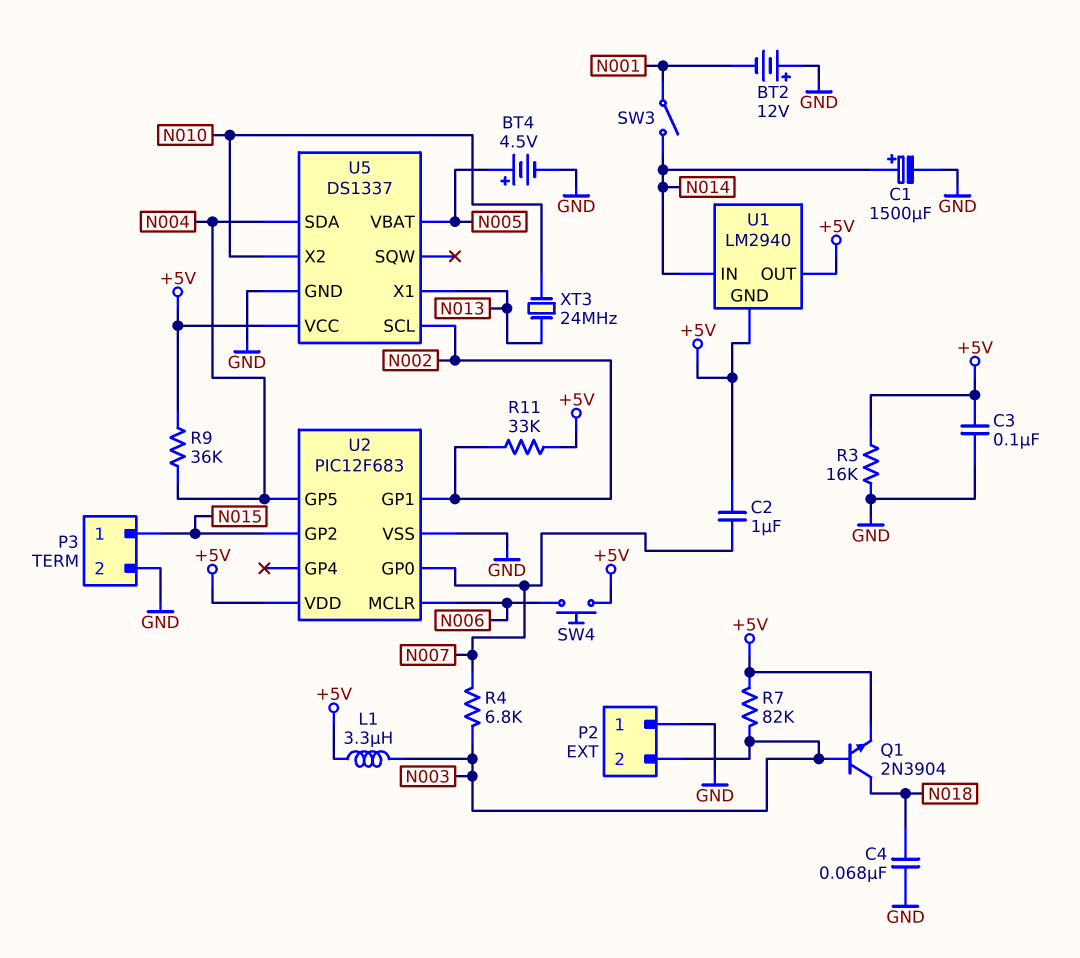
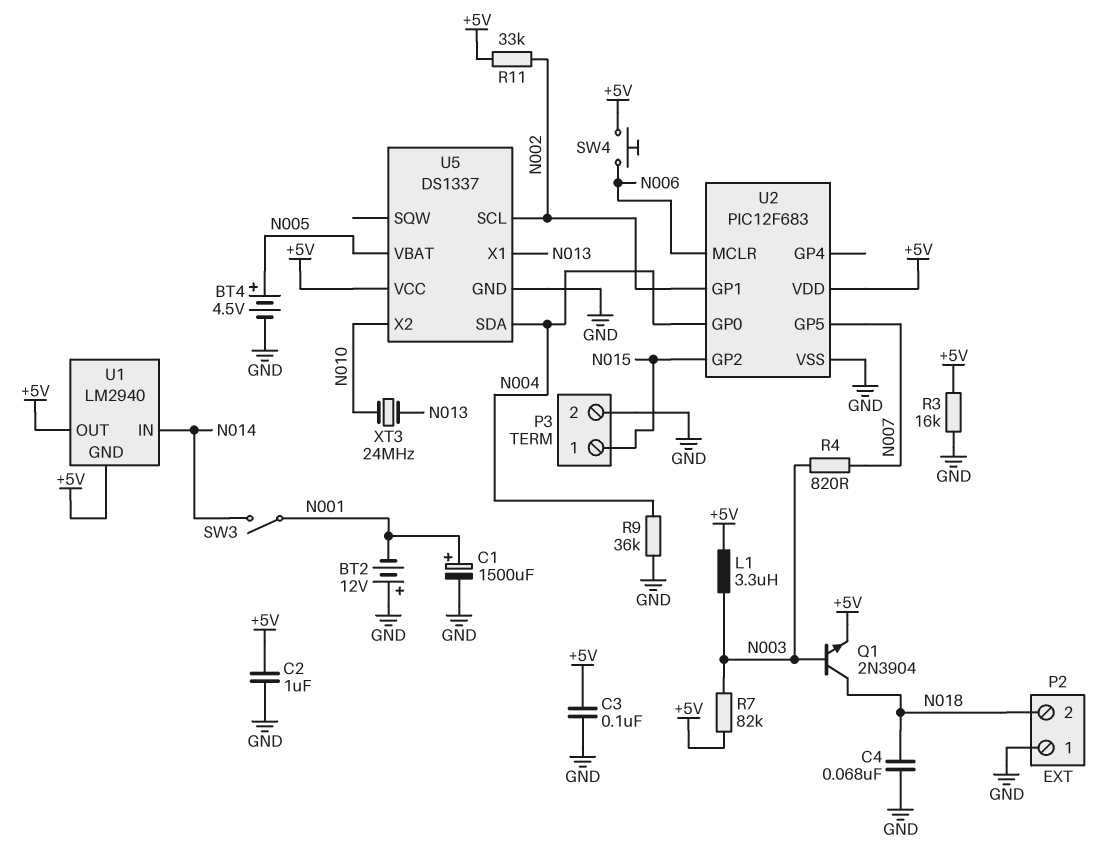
C1: 1500uF (plus N014, minus GND) -> 1500uF (plus N001, minus GND)
C2: 1uF (+5V, N007) -> 1uF (+5V, GND)
P2 pin 2: N003 -> N018
R4: 6.8k (N003, N007) -> 820 (N003, N007)
R9: 36k (+5V, N004) -> 36k (GND, N004)
U2 pin GP0: N007 -> N004
U2 pin GP5: N004 -> N007

